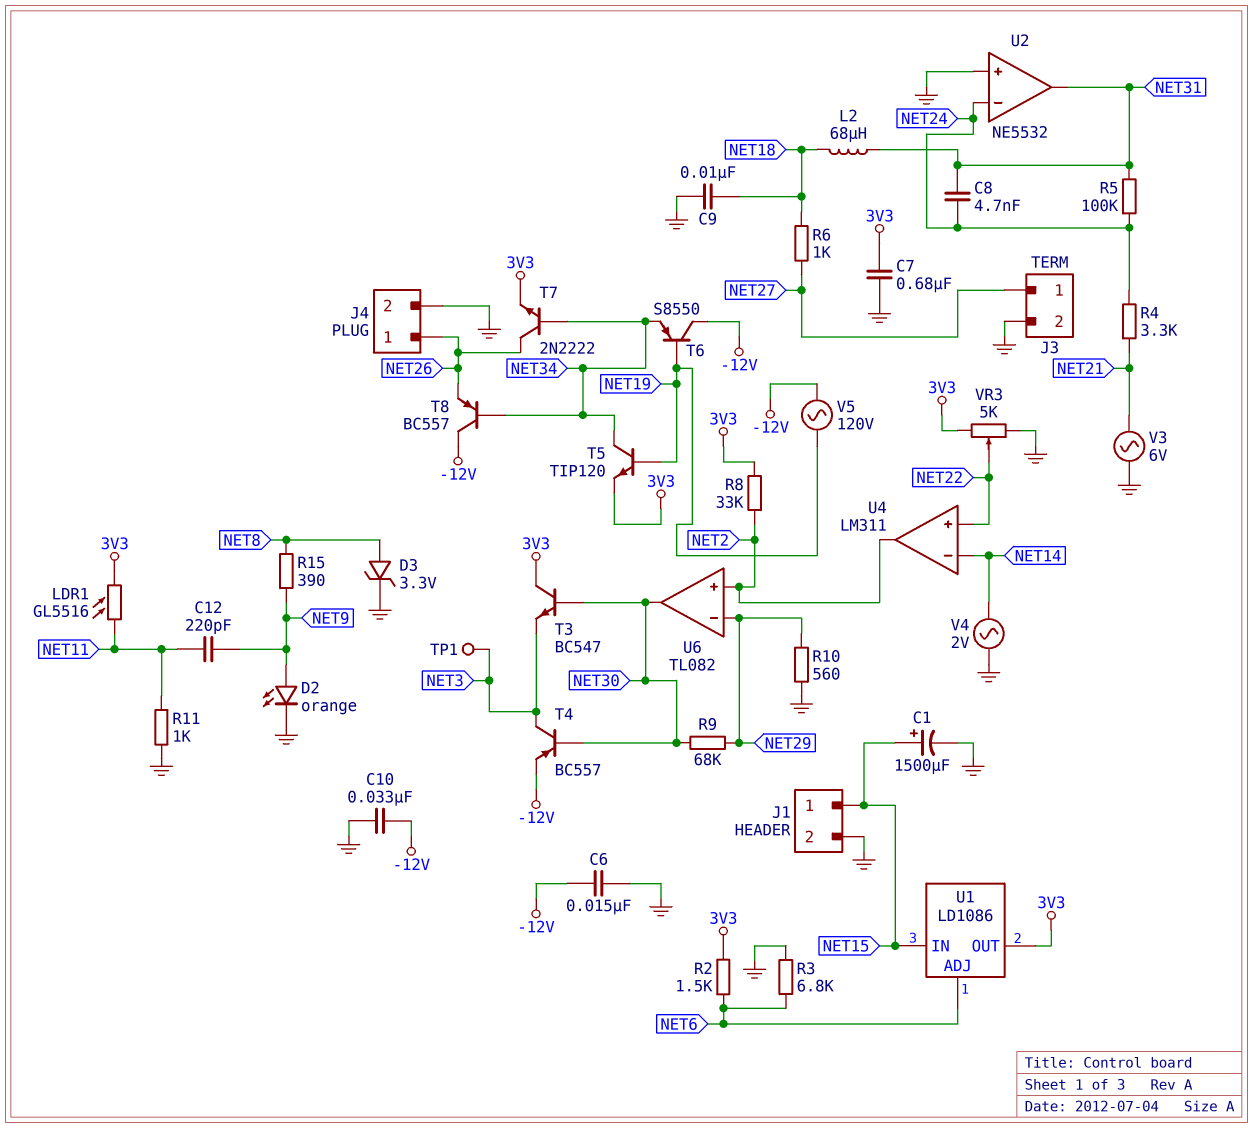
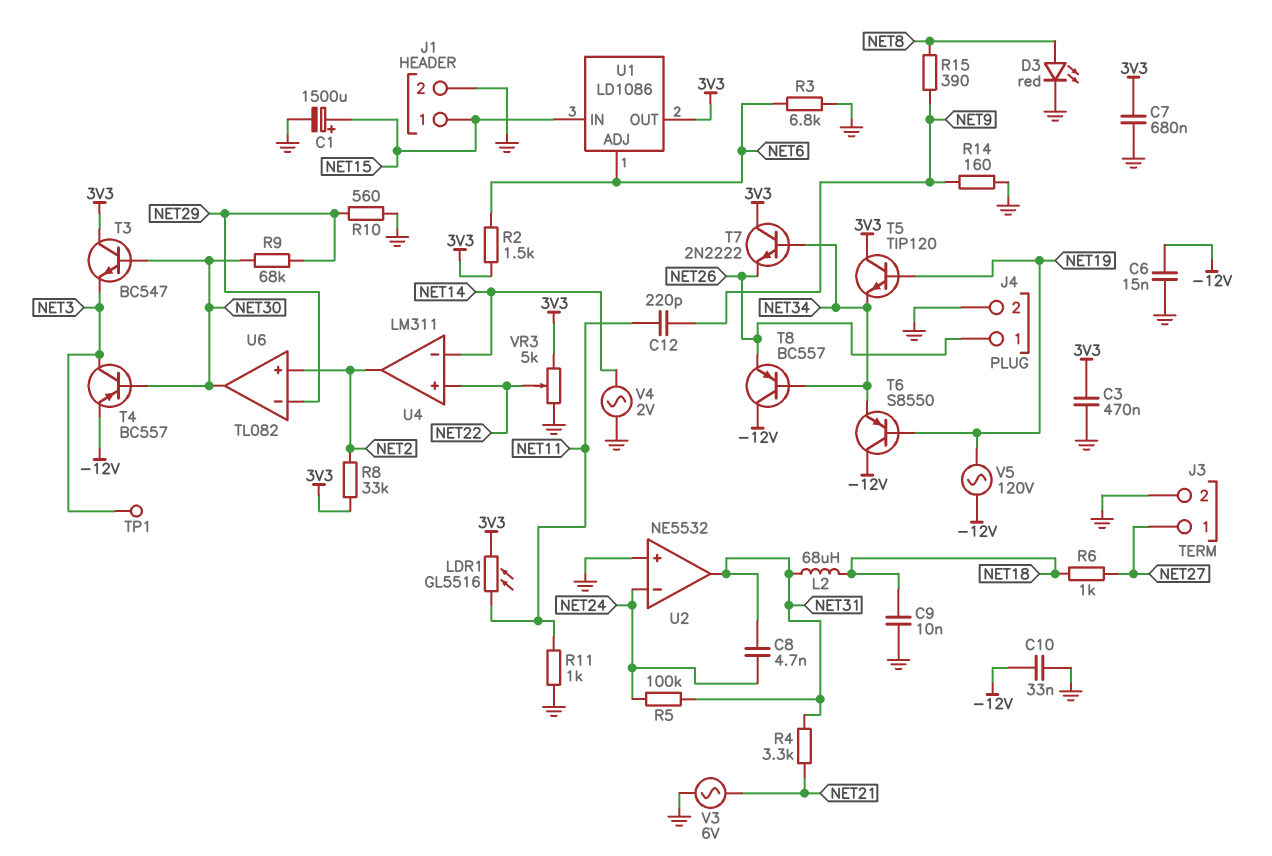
C3: none -> 470nF (3V3, GND)
D2: LED orange (A NET9, K GND) -> none
D3: zener 3.3V (A NET8, K GND) -> LED red (A NET8, K GND)
R4: 3.3k (NET21, NET24) -> 3.3k (NET21, NET31)
R14: none -> 160 (GND, NET9)
T5: NPN TIP120 (B NET19, C NET34, E 3V3) -> NPN TIP120 (B NET19, C 3V3, E NET34)
T7: NPN 2N2222 (B NET34, C NET26, E 3V3) -> NPN 2N2222 (B NET34, C 3V3, E NET26)

